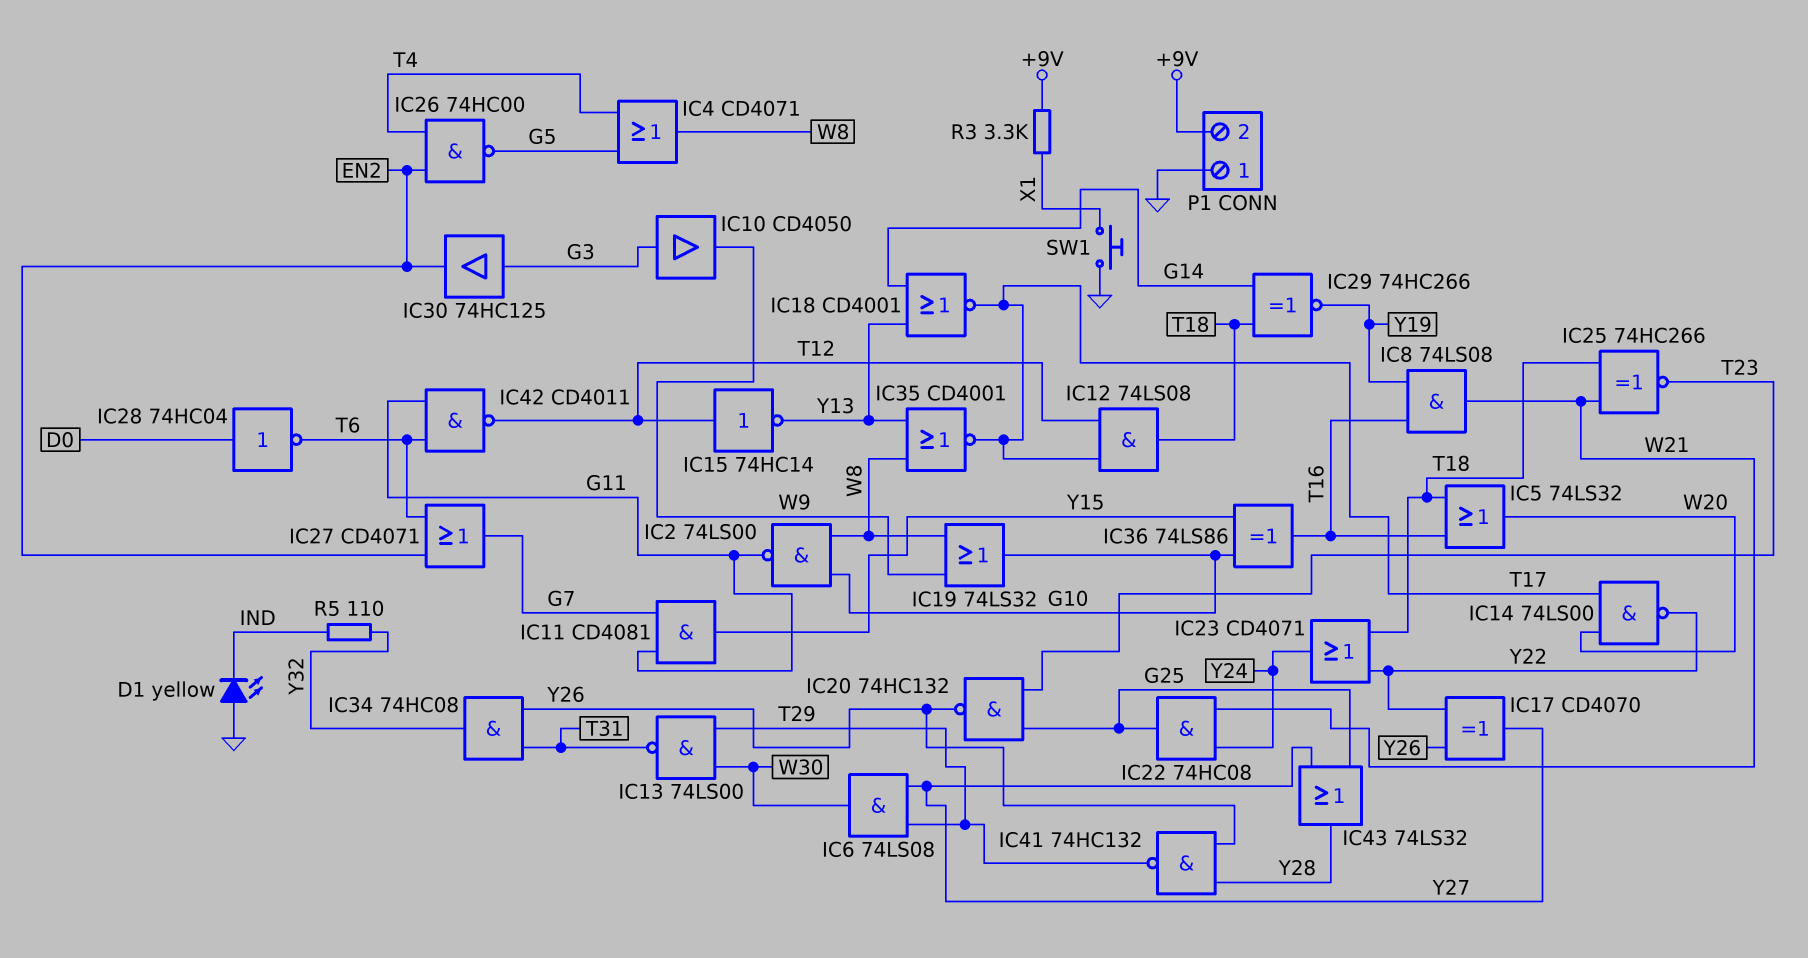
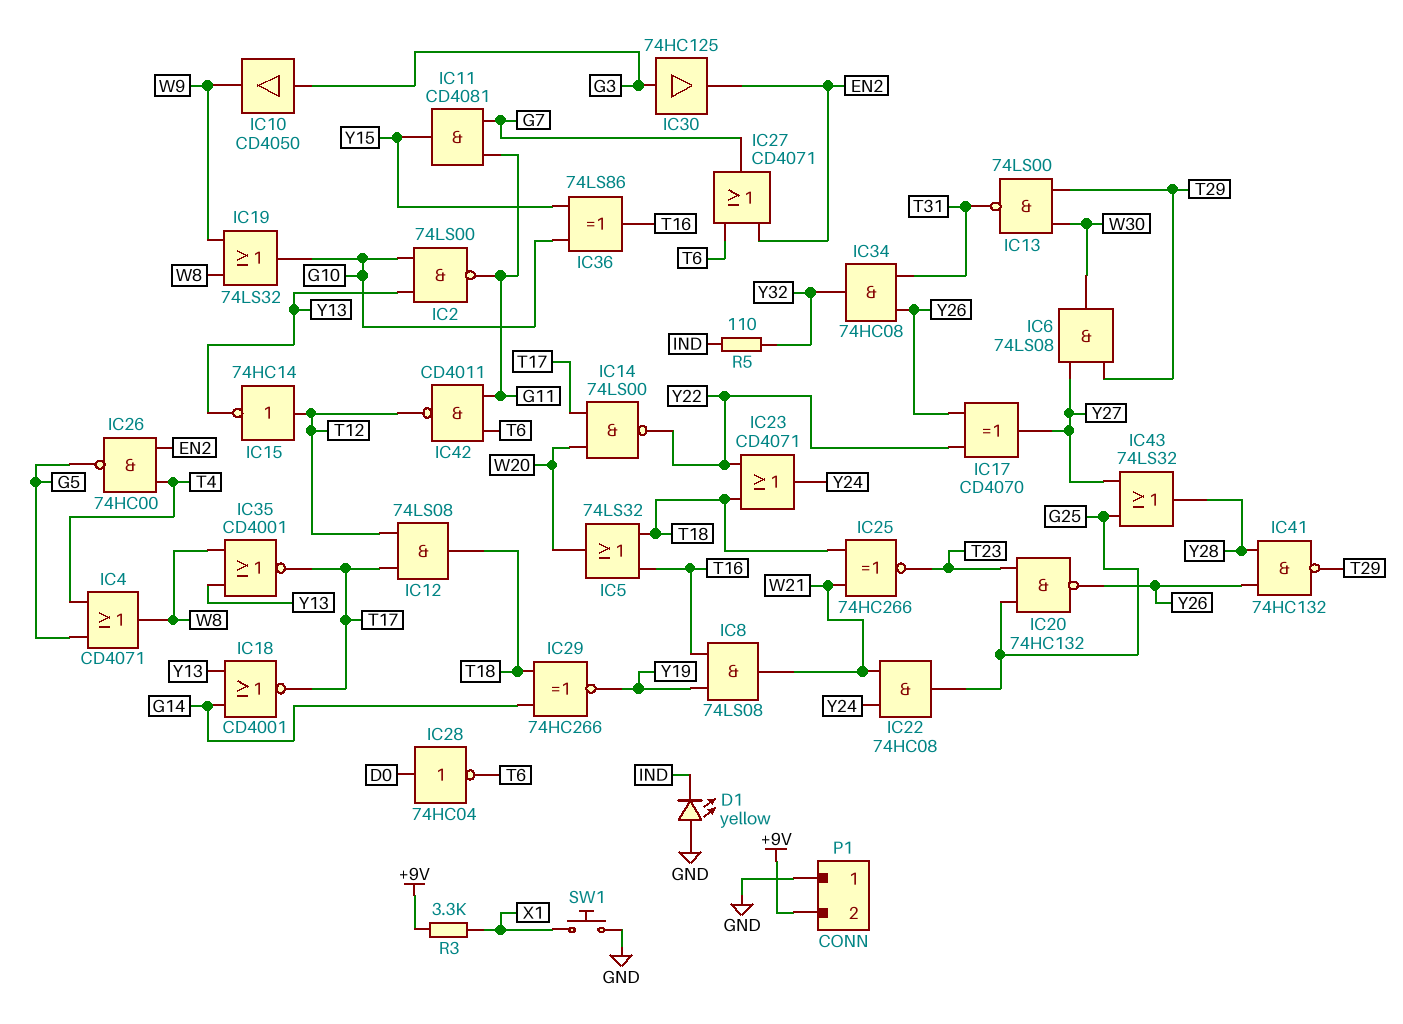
IC2: NAND 74LS00 (in G10, in W8, out G11) -> NAND 74LS00 (in G10, in Y13, out G11)

